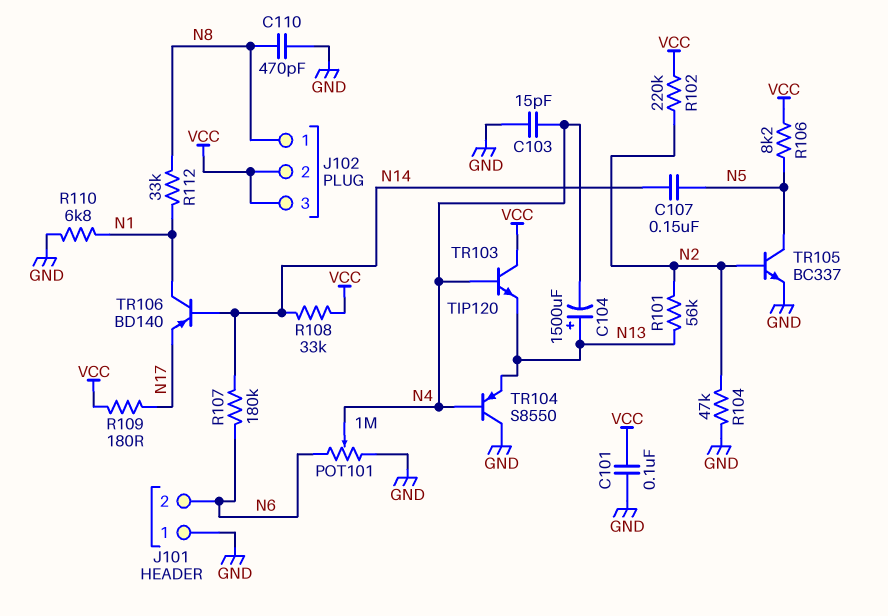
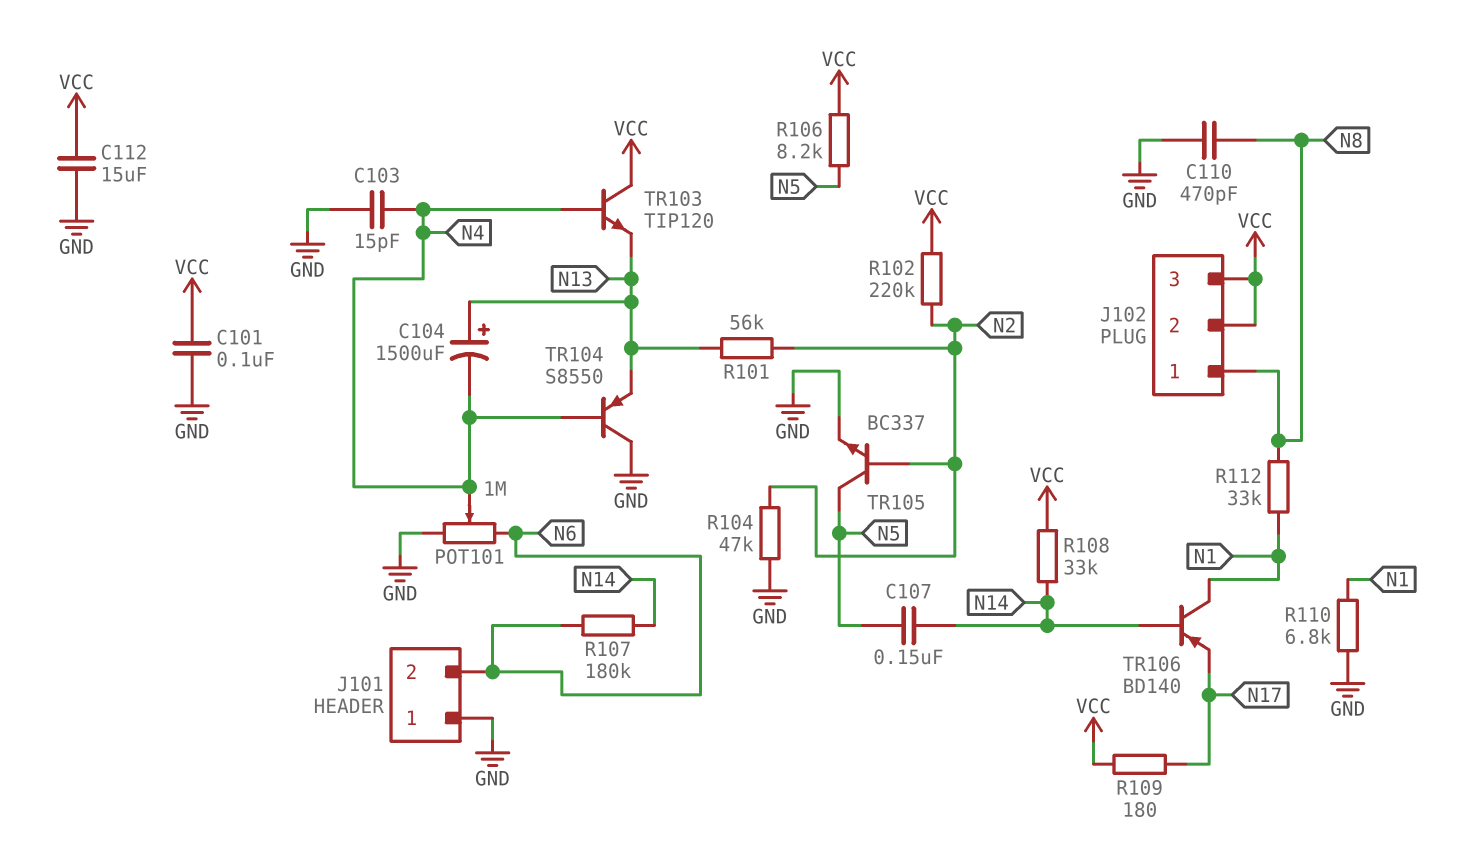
C112: none -> 15uF (GND, VCC)

